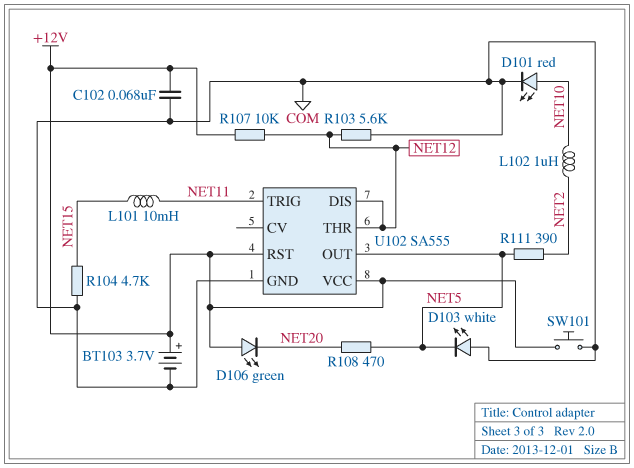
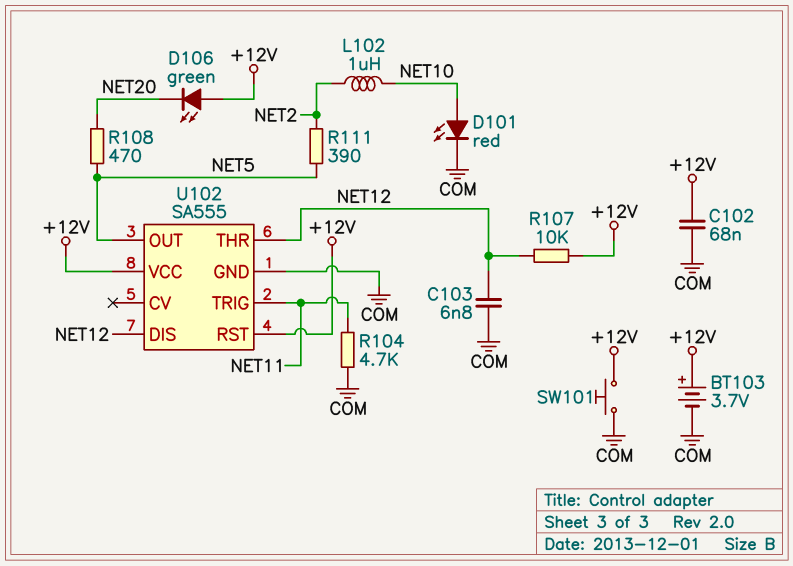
C103: none -> 6.8nF (COM, NET12)
D103: LED white (A COM, K NET5) -> none
L101: 10mH (NET11, NET15) -> none
R103: 5.6k (COM, NET12) -> none
R104: 4.7k (COM, NET15) -> 4.7k (COM, NET11)

